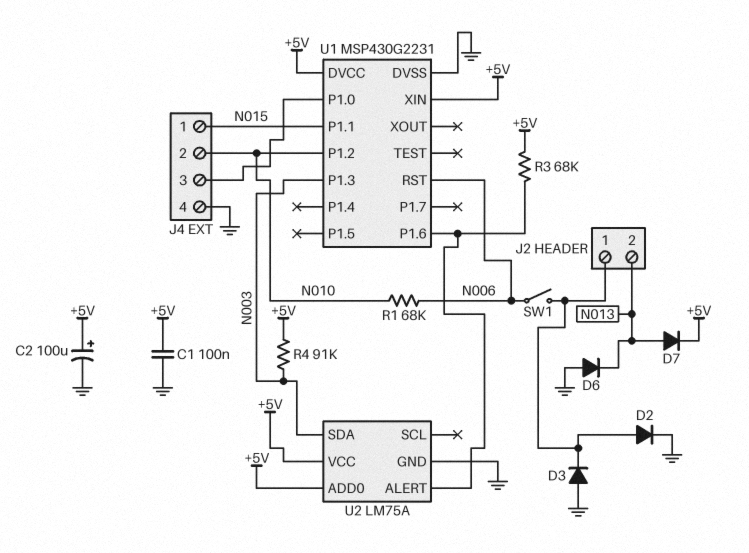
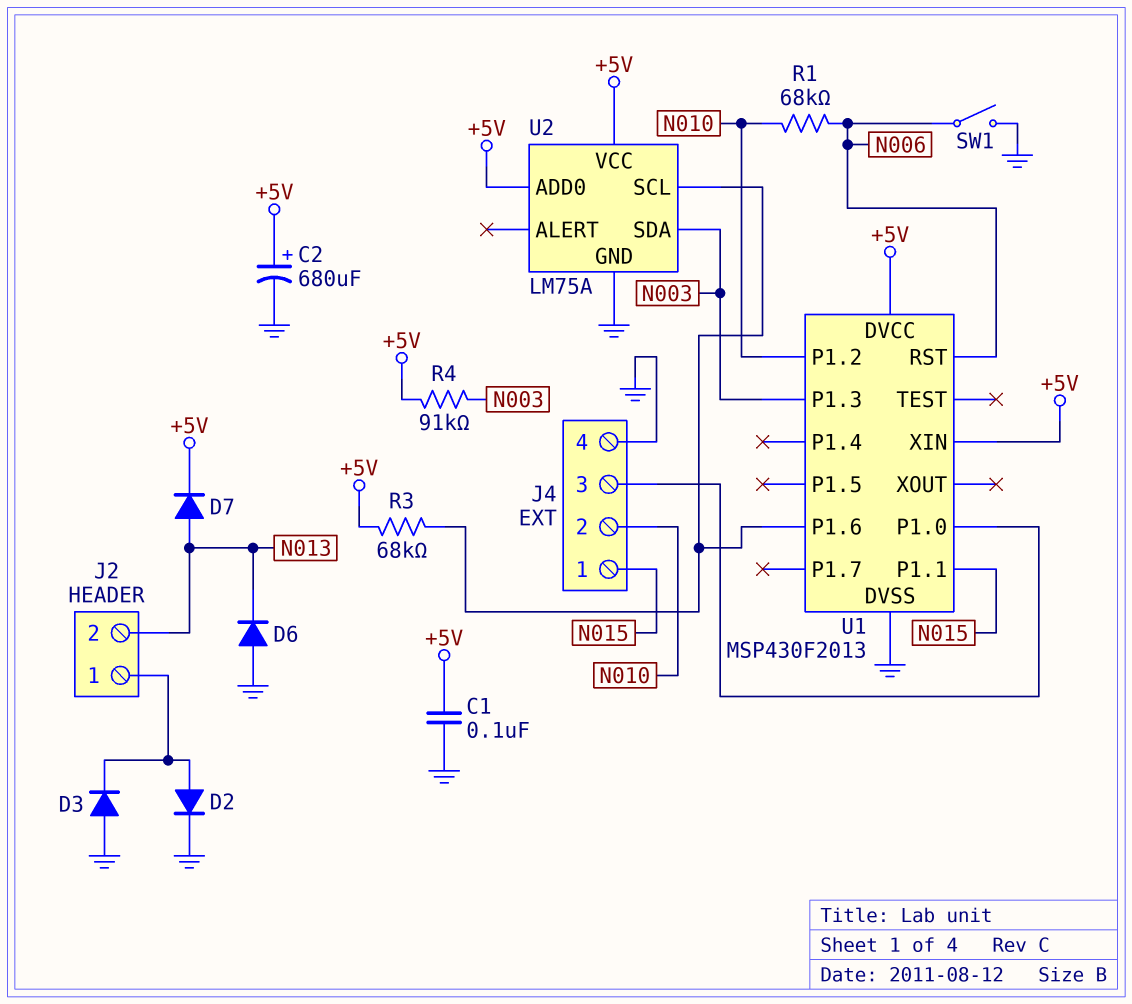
C2: 100uF (plus +5V, minus GND) -> 680uF (plus +5V, minus GND)
SW1: switch (J2/1, N006) -> switch (GND, N006)
U1: MSP430G2231 -> MSP430F2013
U2 pin ALERT: U1/P1.6 -> none
U2 pin SCL: none -> U1/P1.6

